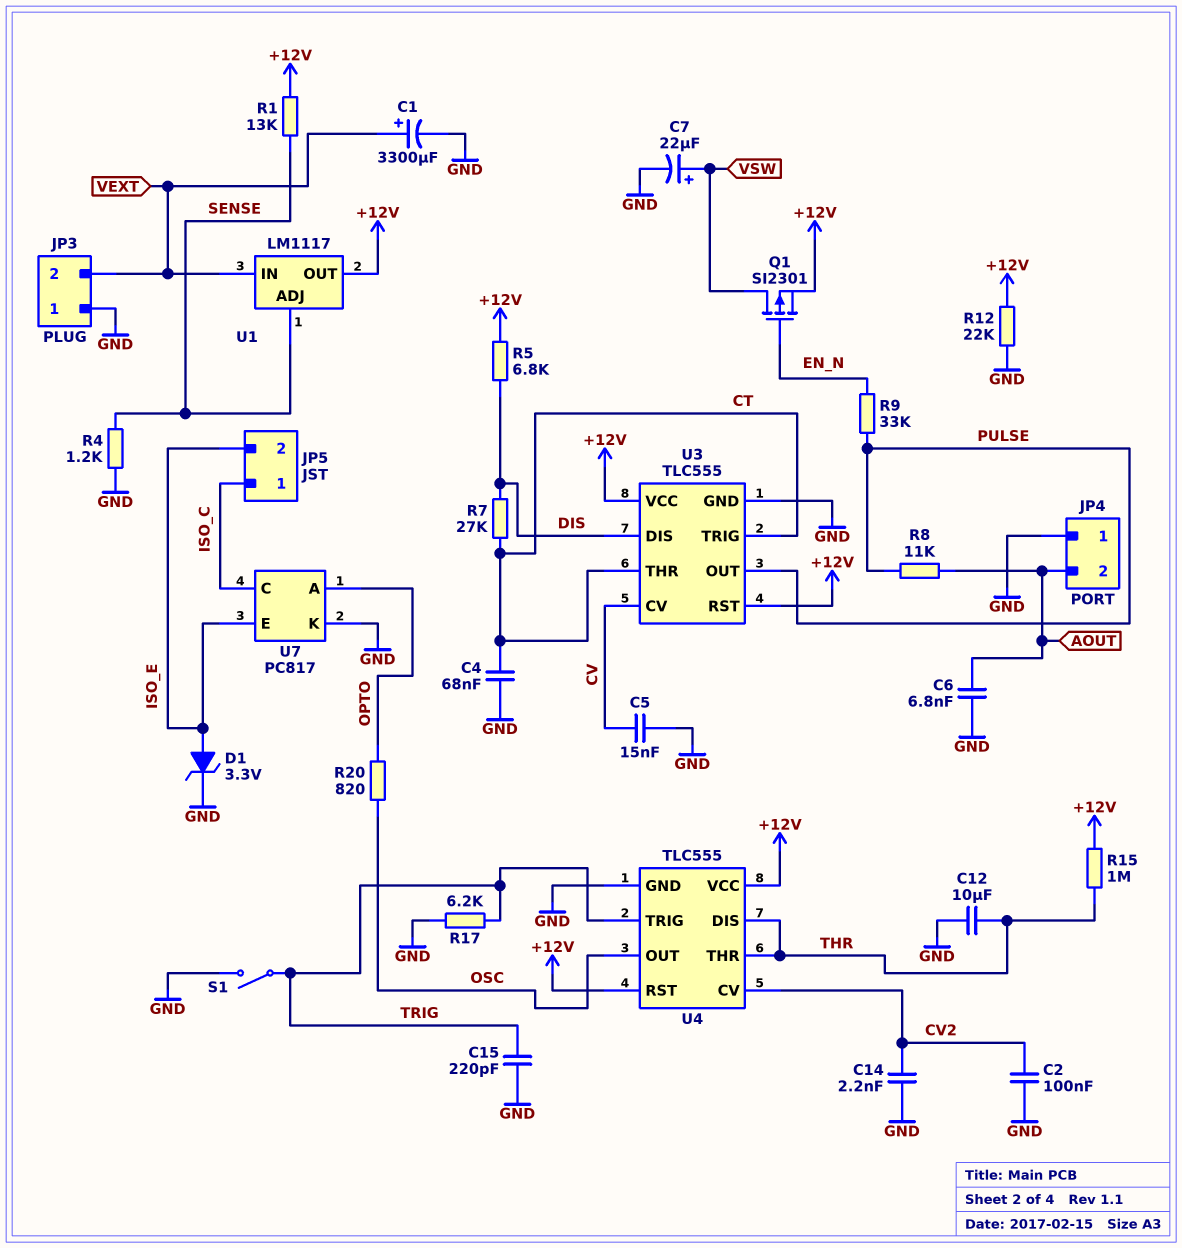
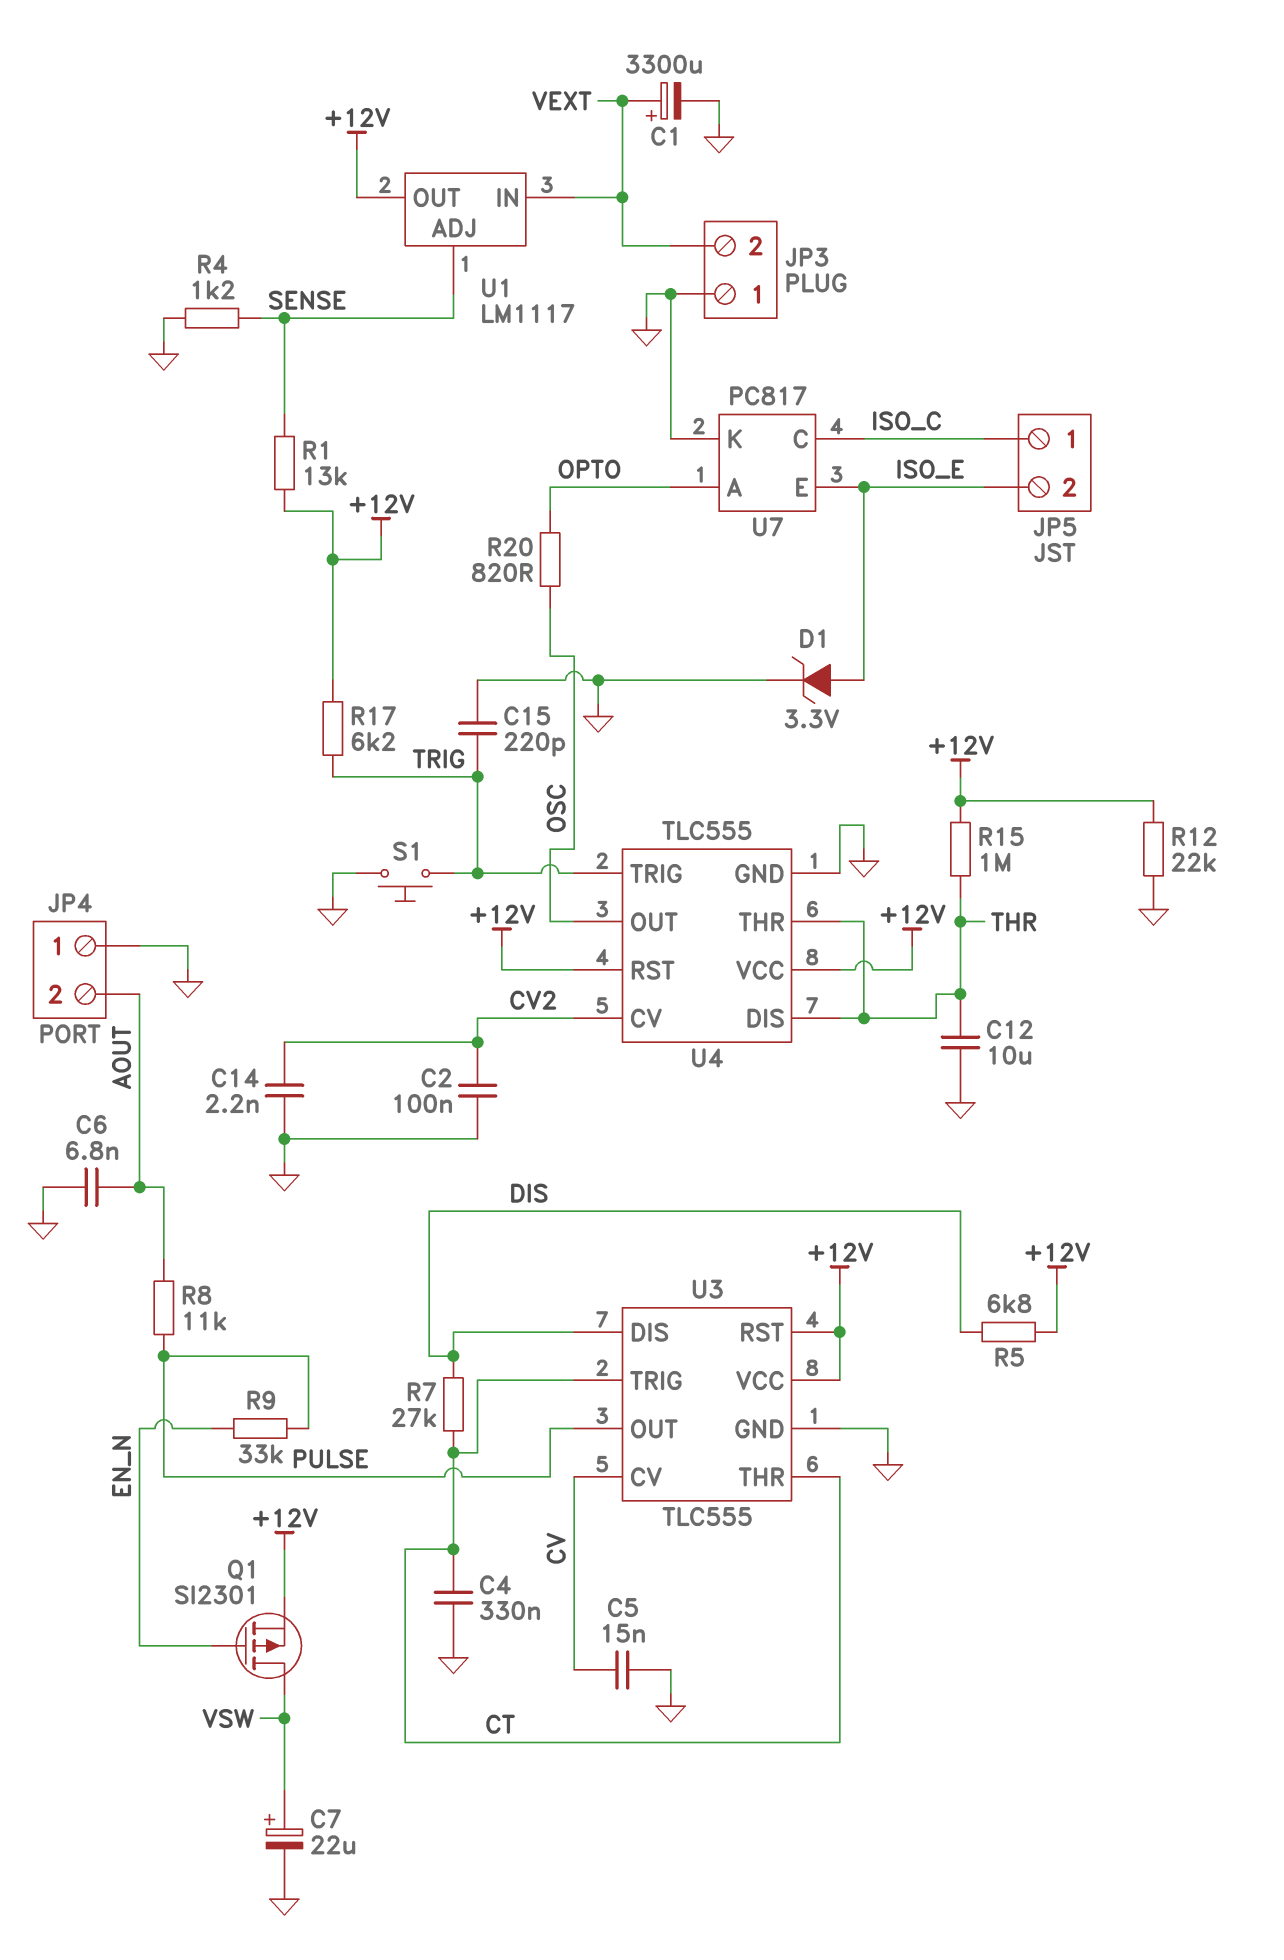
C4: 68nF (CT, GND) -> 330nF (CT, GND)
R17: 6.2k (GND, TRIG) -> 6.2k (+12V, TRIG)
S1: switch (GND, TRIG) -> button (GND, TRIG)

